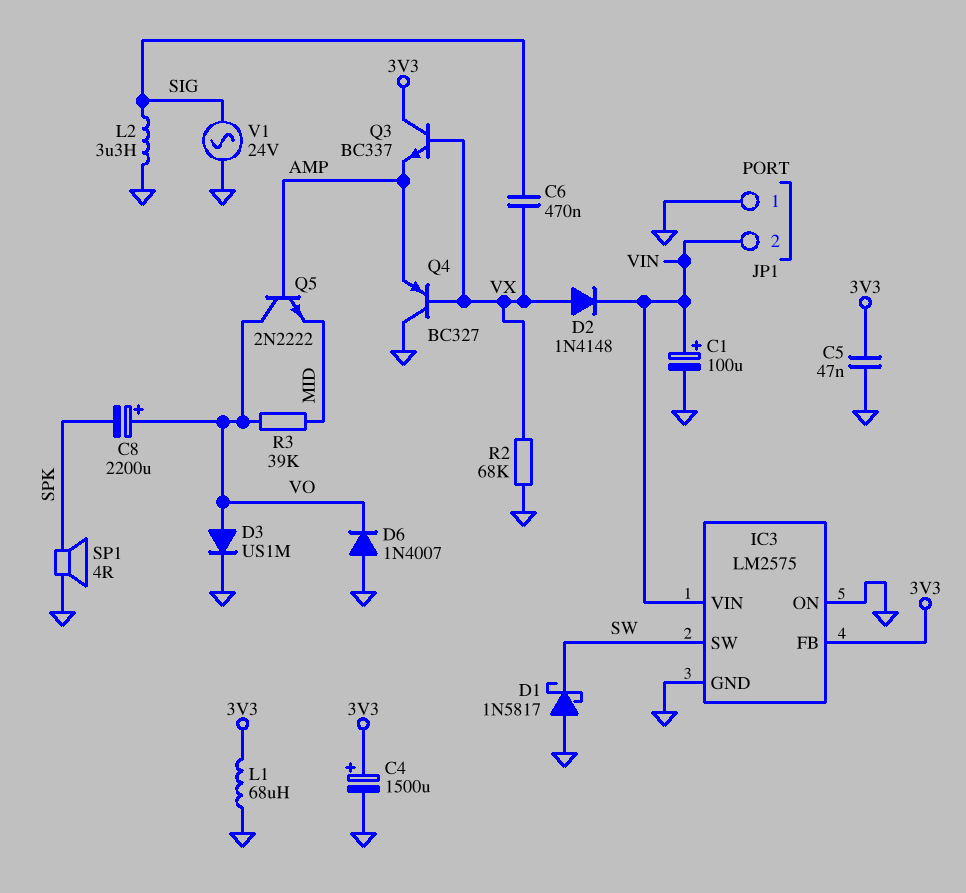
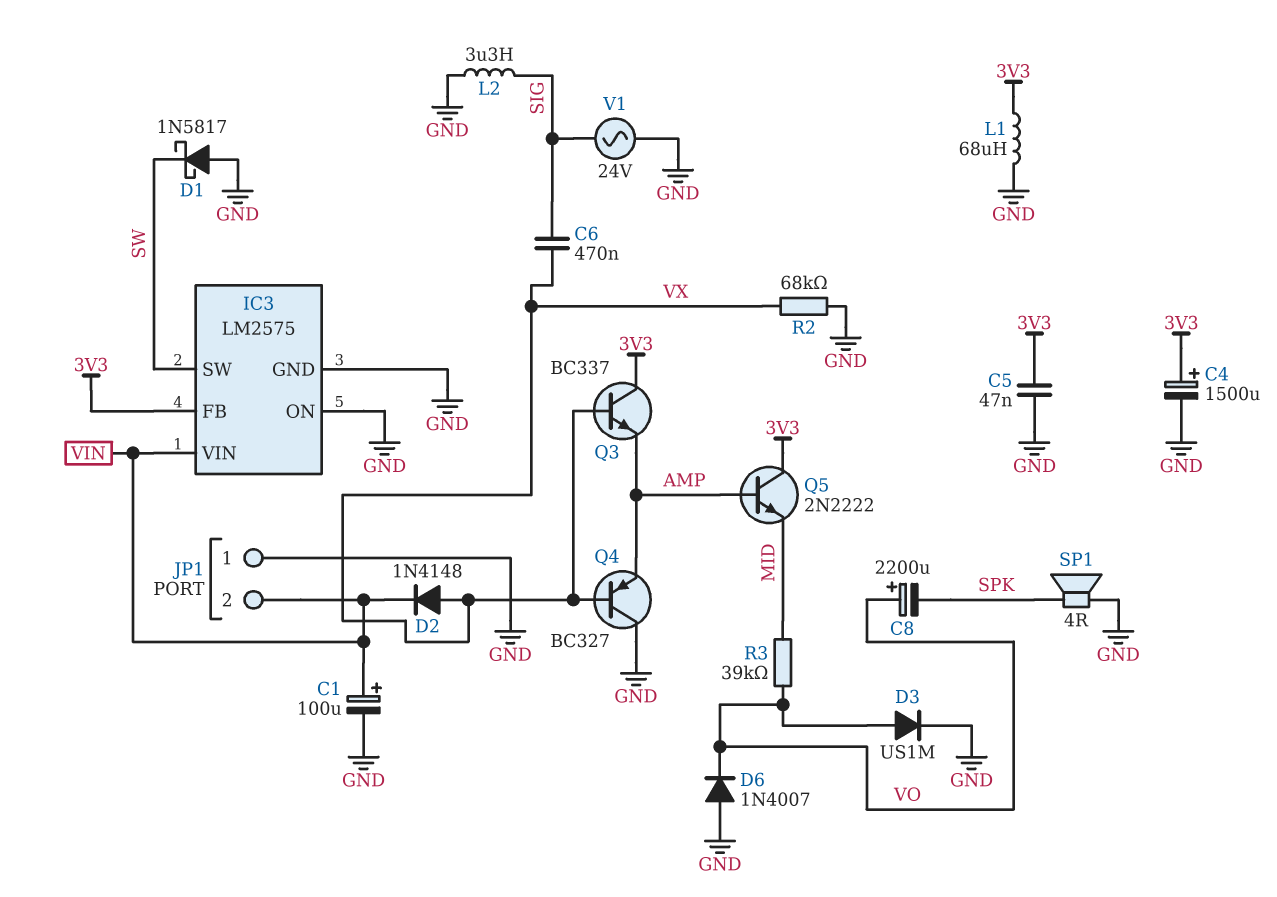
Q5: NPN 2N2222 (B AMP, C VO, E MID) -> NPN 2N2222 (B AMP, C 3V3, E MID)

